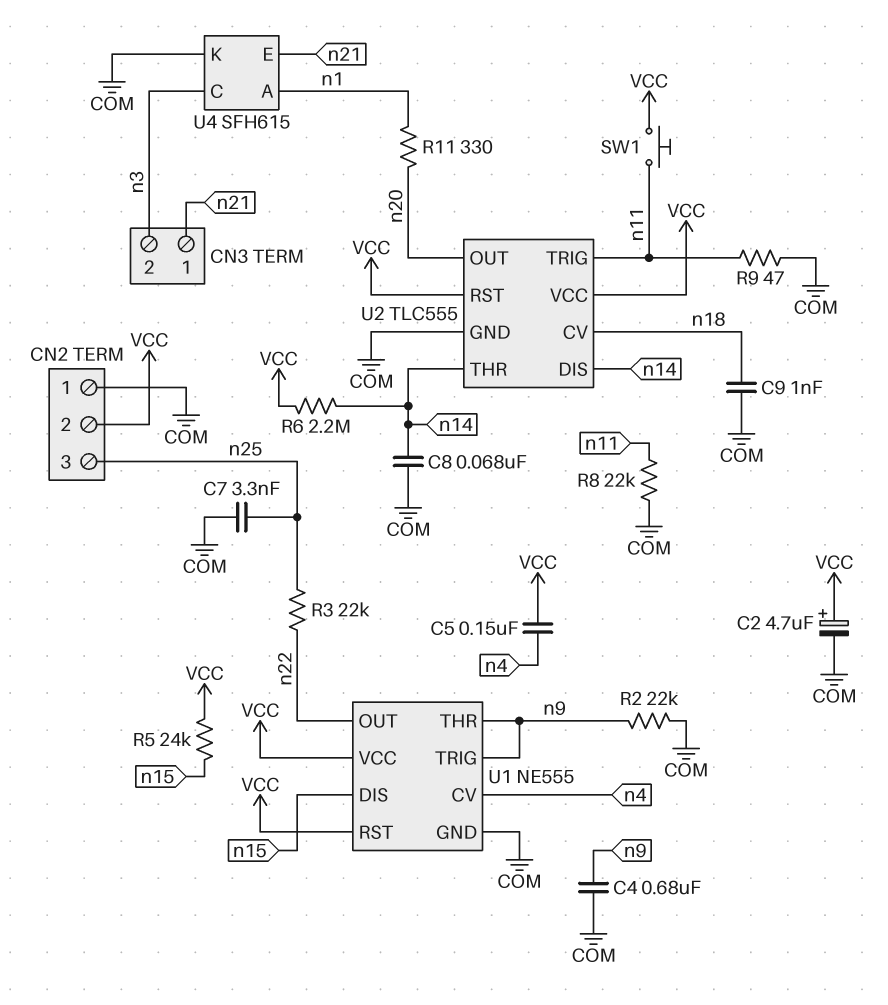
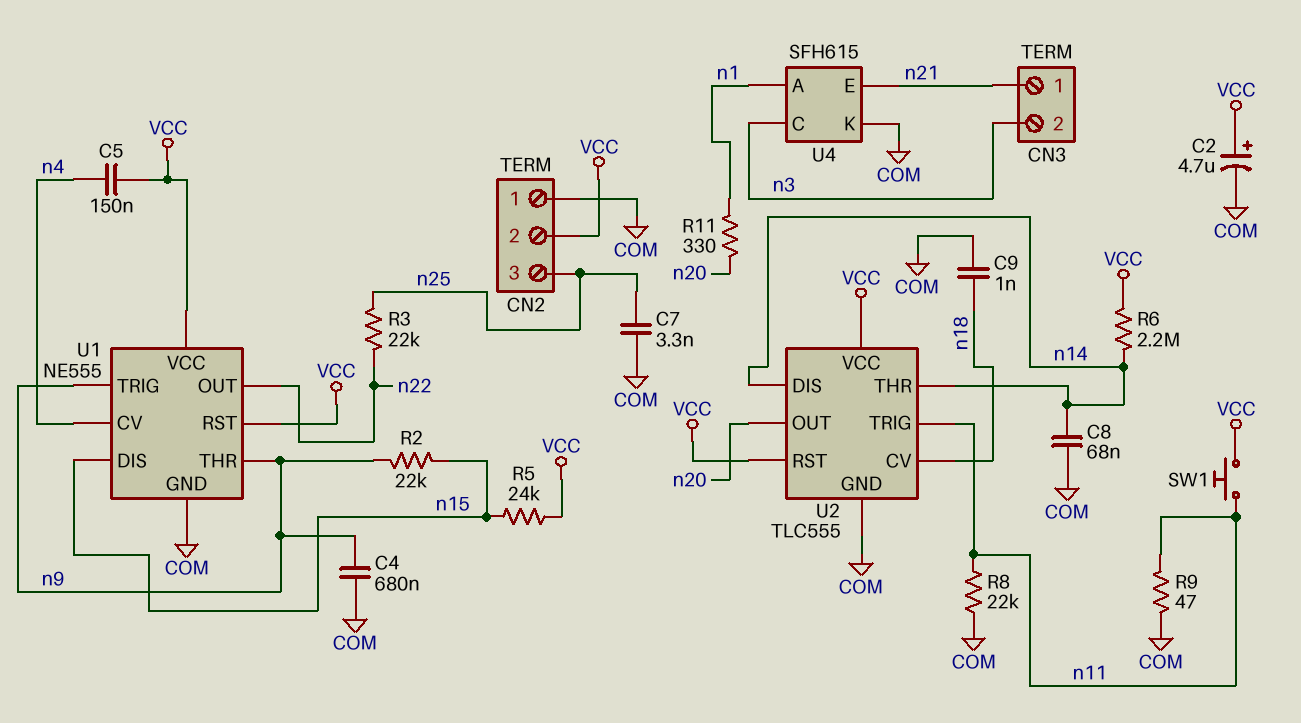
R2: 22k (COM, n9) -> 22k (n9, n15)

